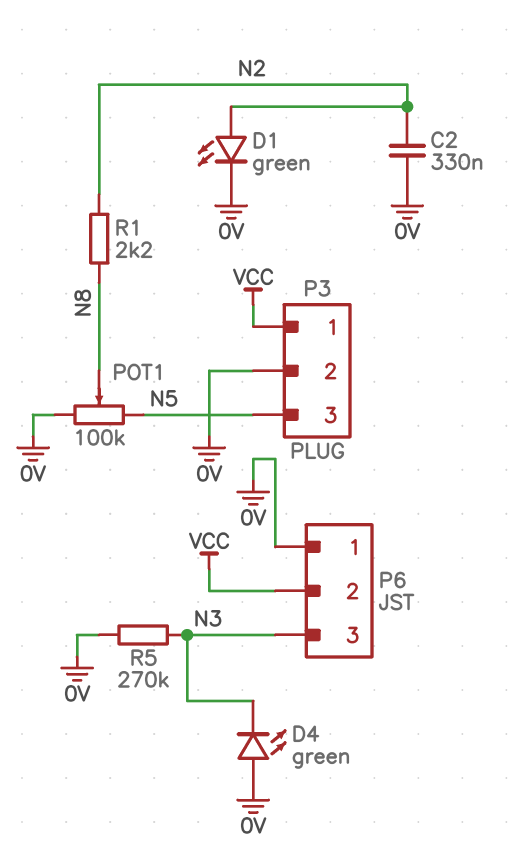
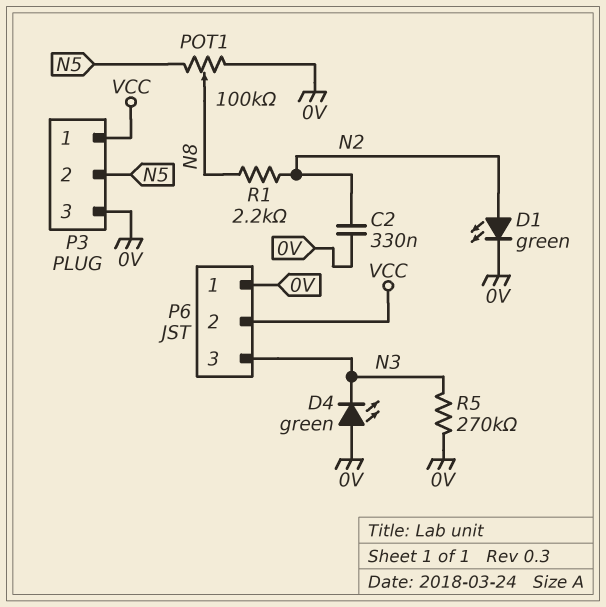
P3 pin 2: 0V -> N5
P3 pin 3: N5 -> 0V

